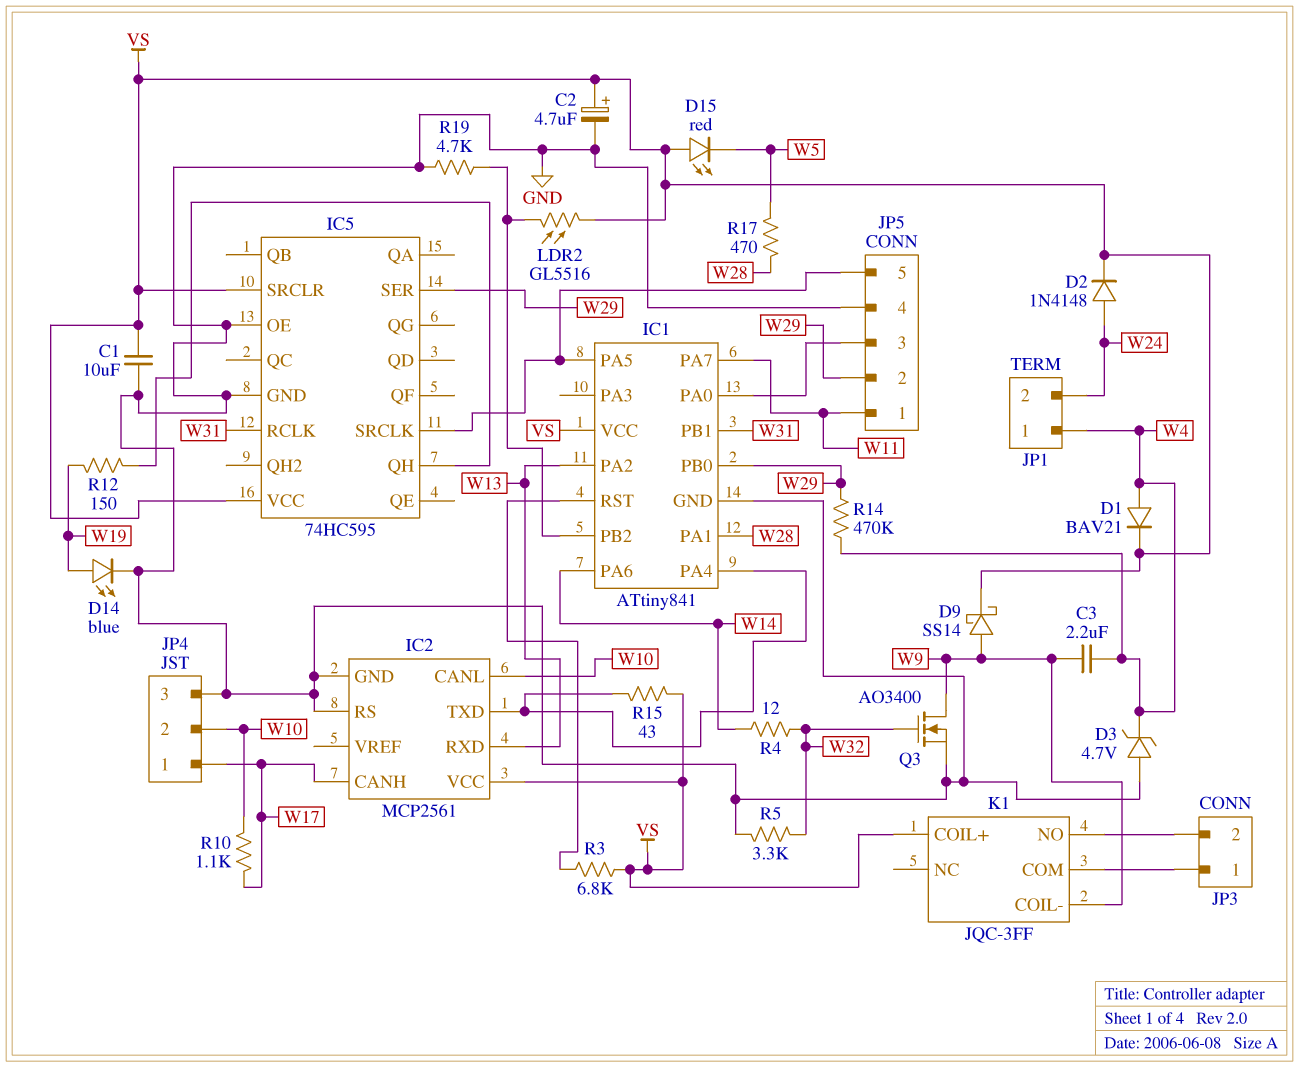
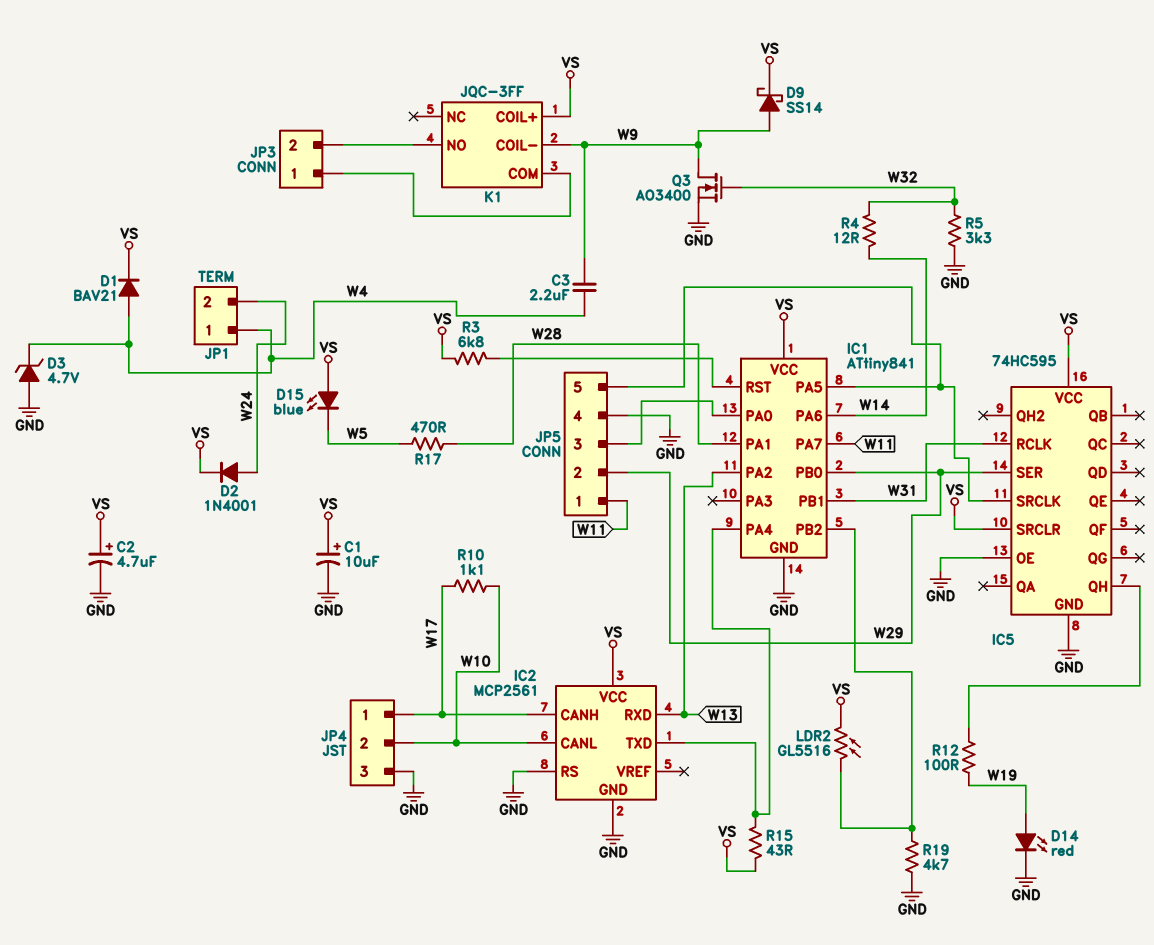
C1: 10uF (GND, VS) -> 10uF (plus VS, minus GND)
D2: diode 1N4148 (A W24, K VS) -> diode 1N4001 (A W24, K VS)
D14: LED blue (A W19, K GND) -> LED red (A W19, K GND)
D15: LED red (A VS, K W5) -> LED blue (A VS, K W5)
R12: 150 (IC5/QH, W19) -> 100 (IC5/QH, W19)
R14: 470k (W4, W29) -> none

